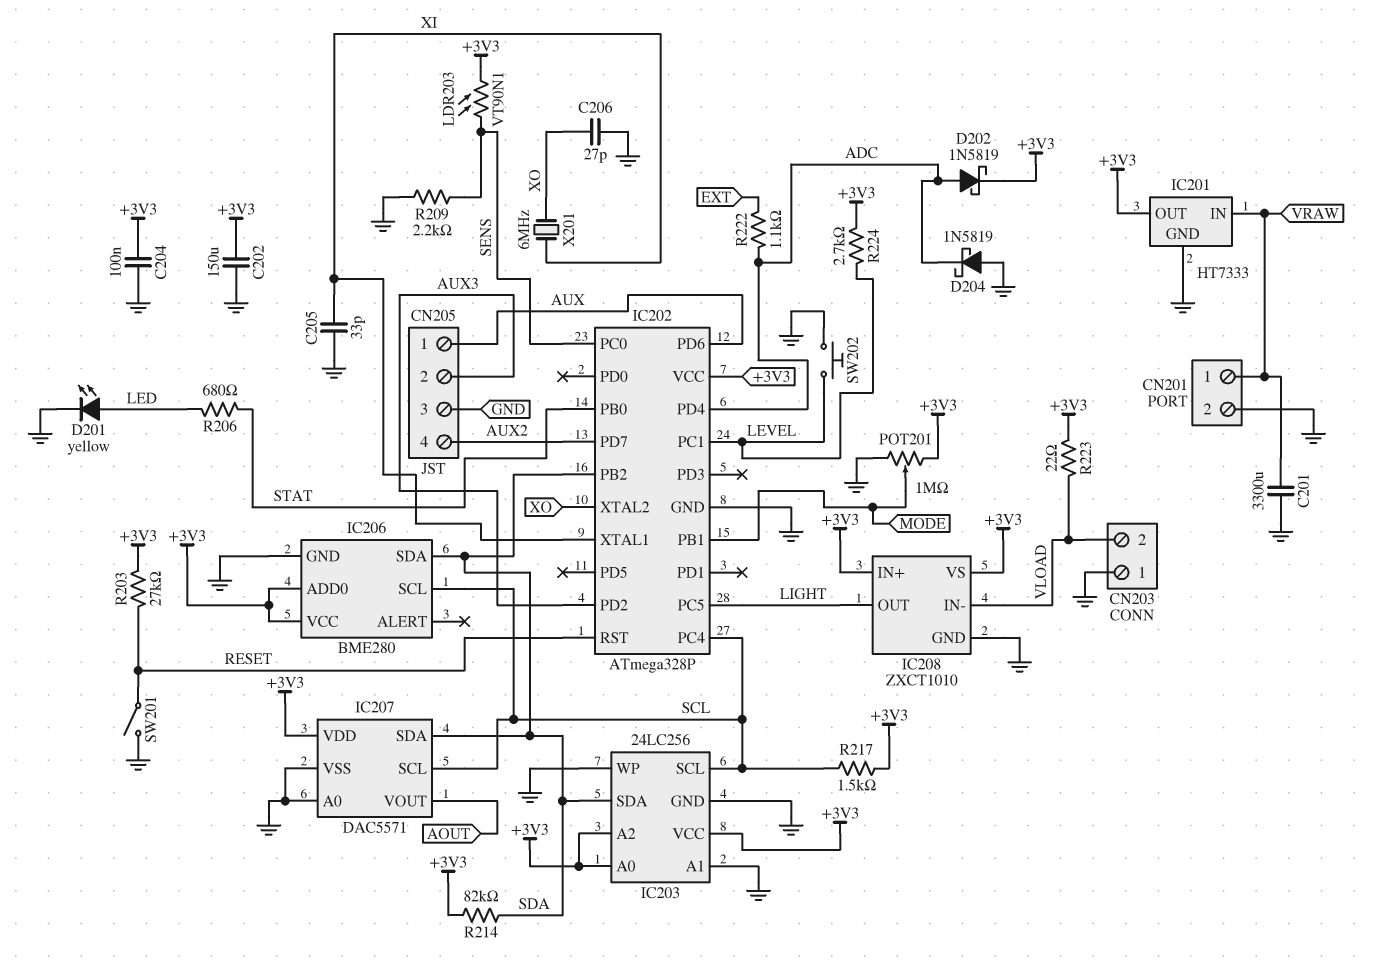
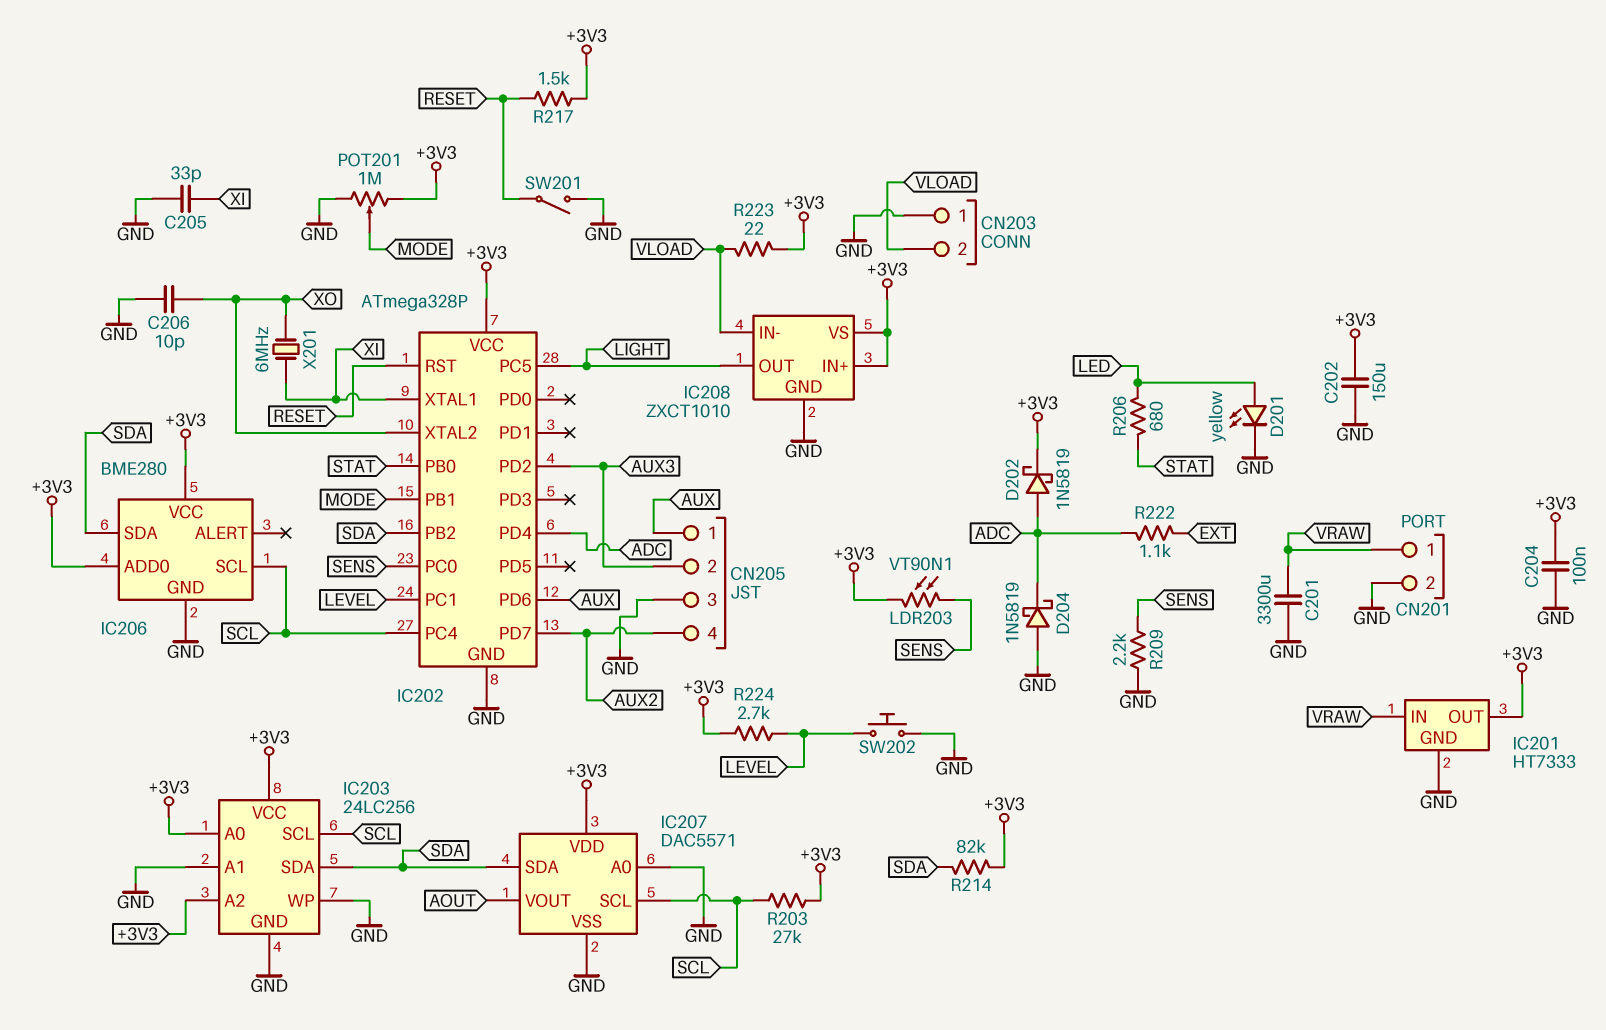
C206: 27pF (GND, XO) -> 10pF (GND, XO)
R203: 27k (+3V3, RESET) -> 27k (+3V3, SCL)
R217: 1.5k (+3V3, SCL) -> 1.5k (+3V3, RESET)

